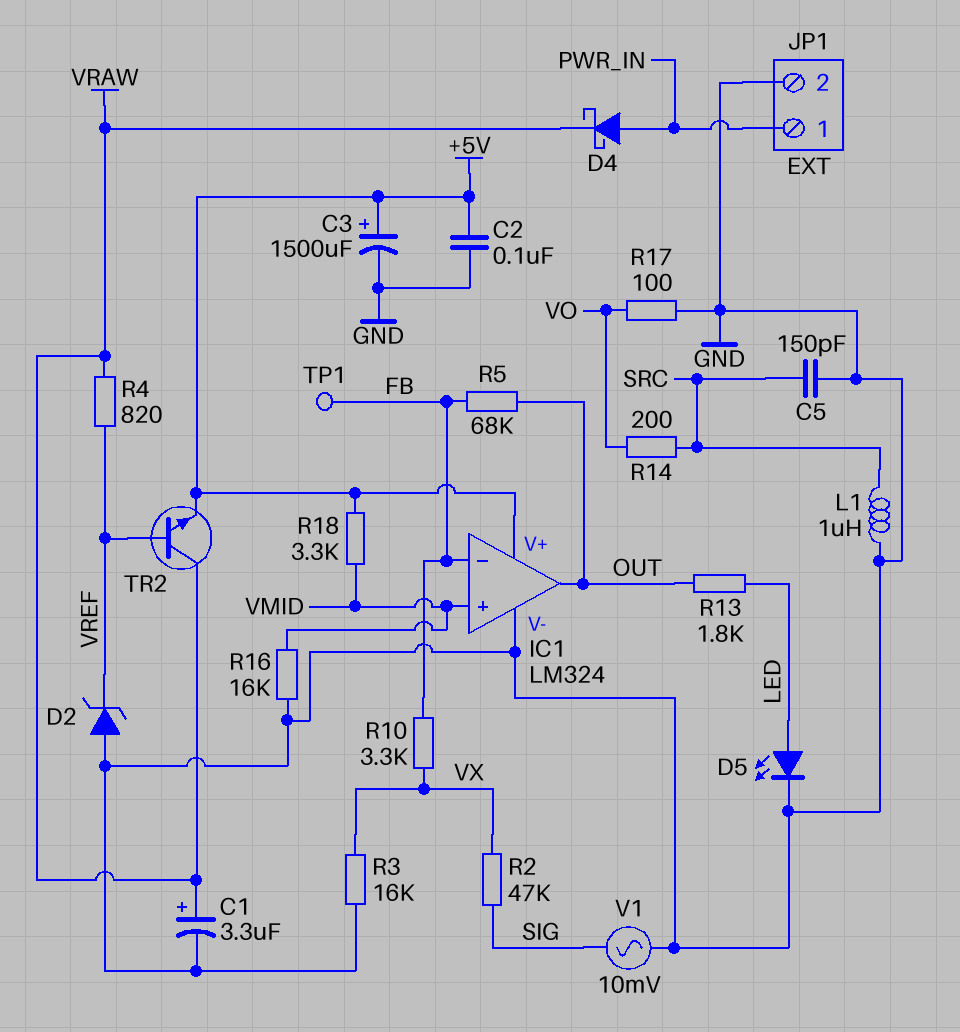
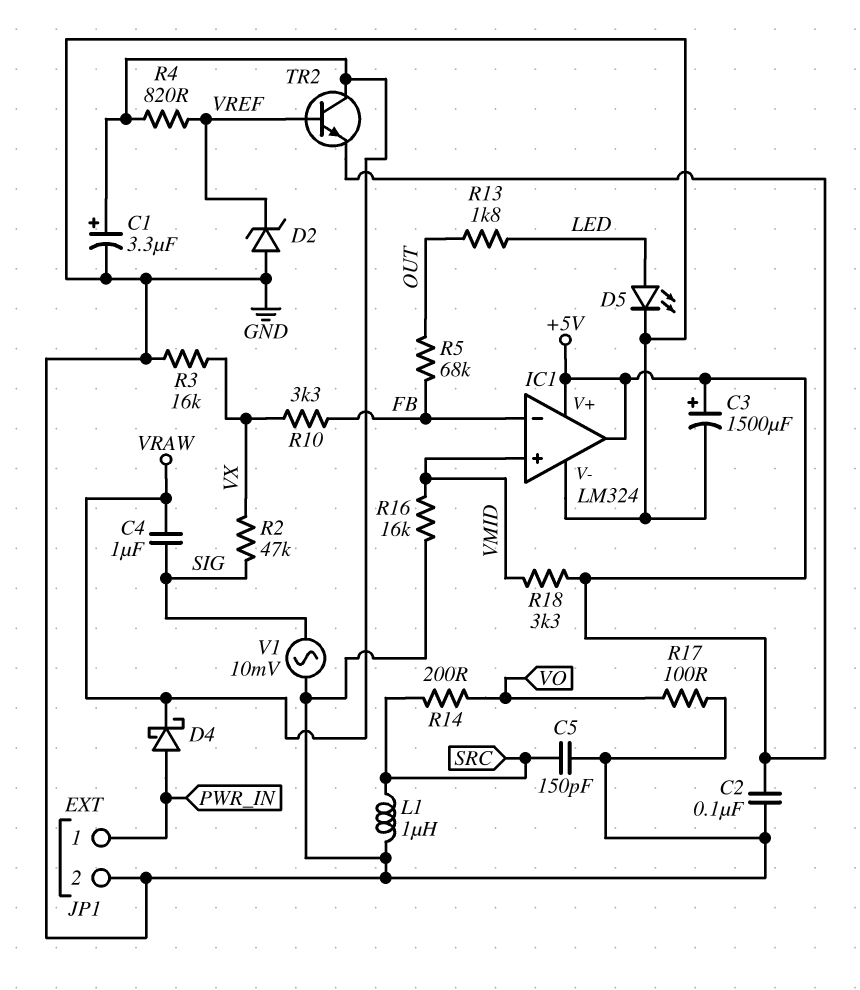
C4: none -> 1uF (SIG, VRAW)
IC1 pin out: OUT -> +5V
TP1: test point (FB) -> none

